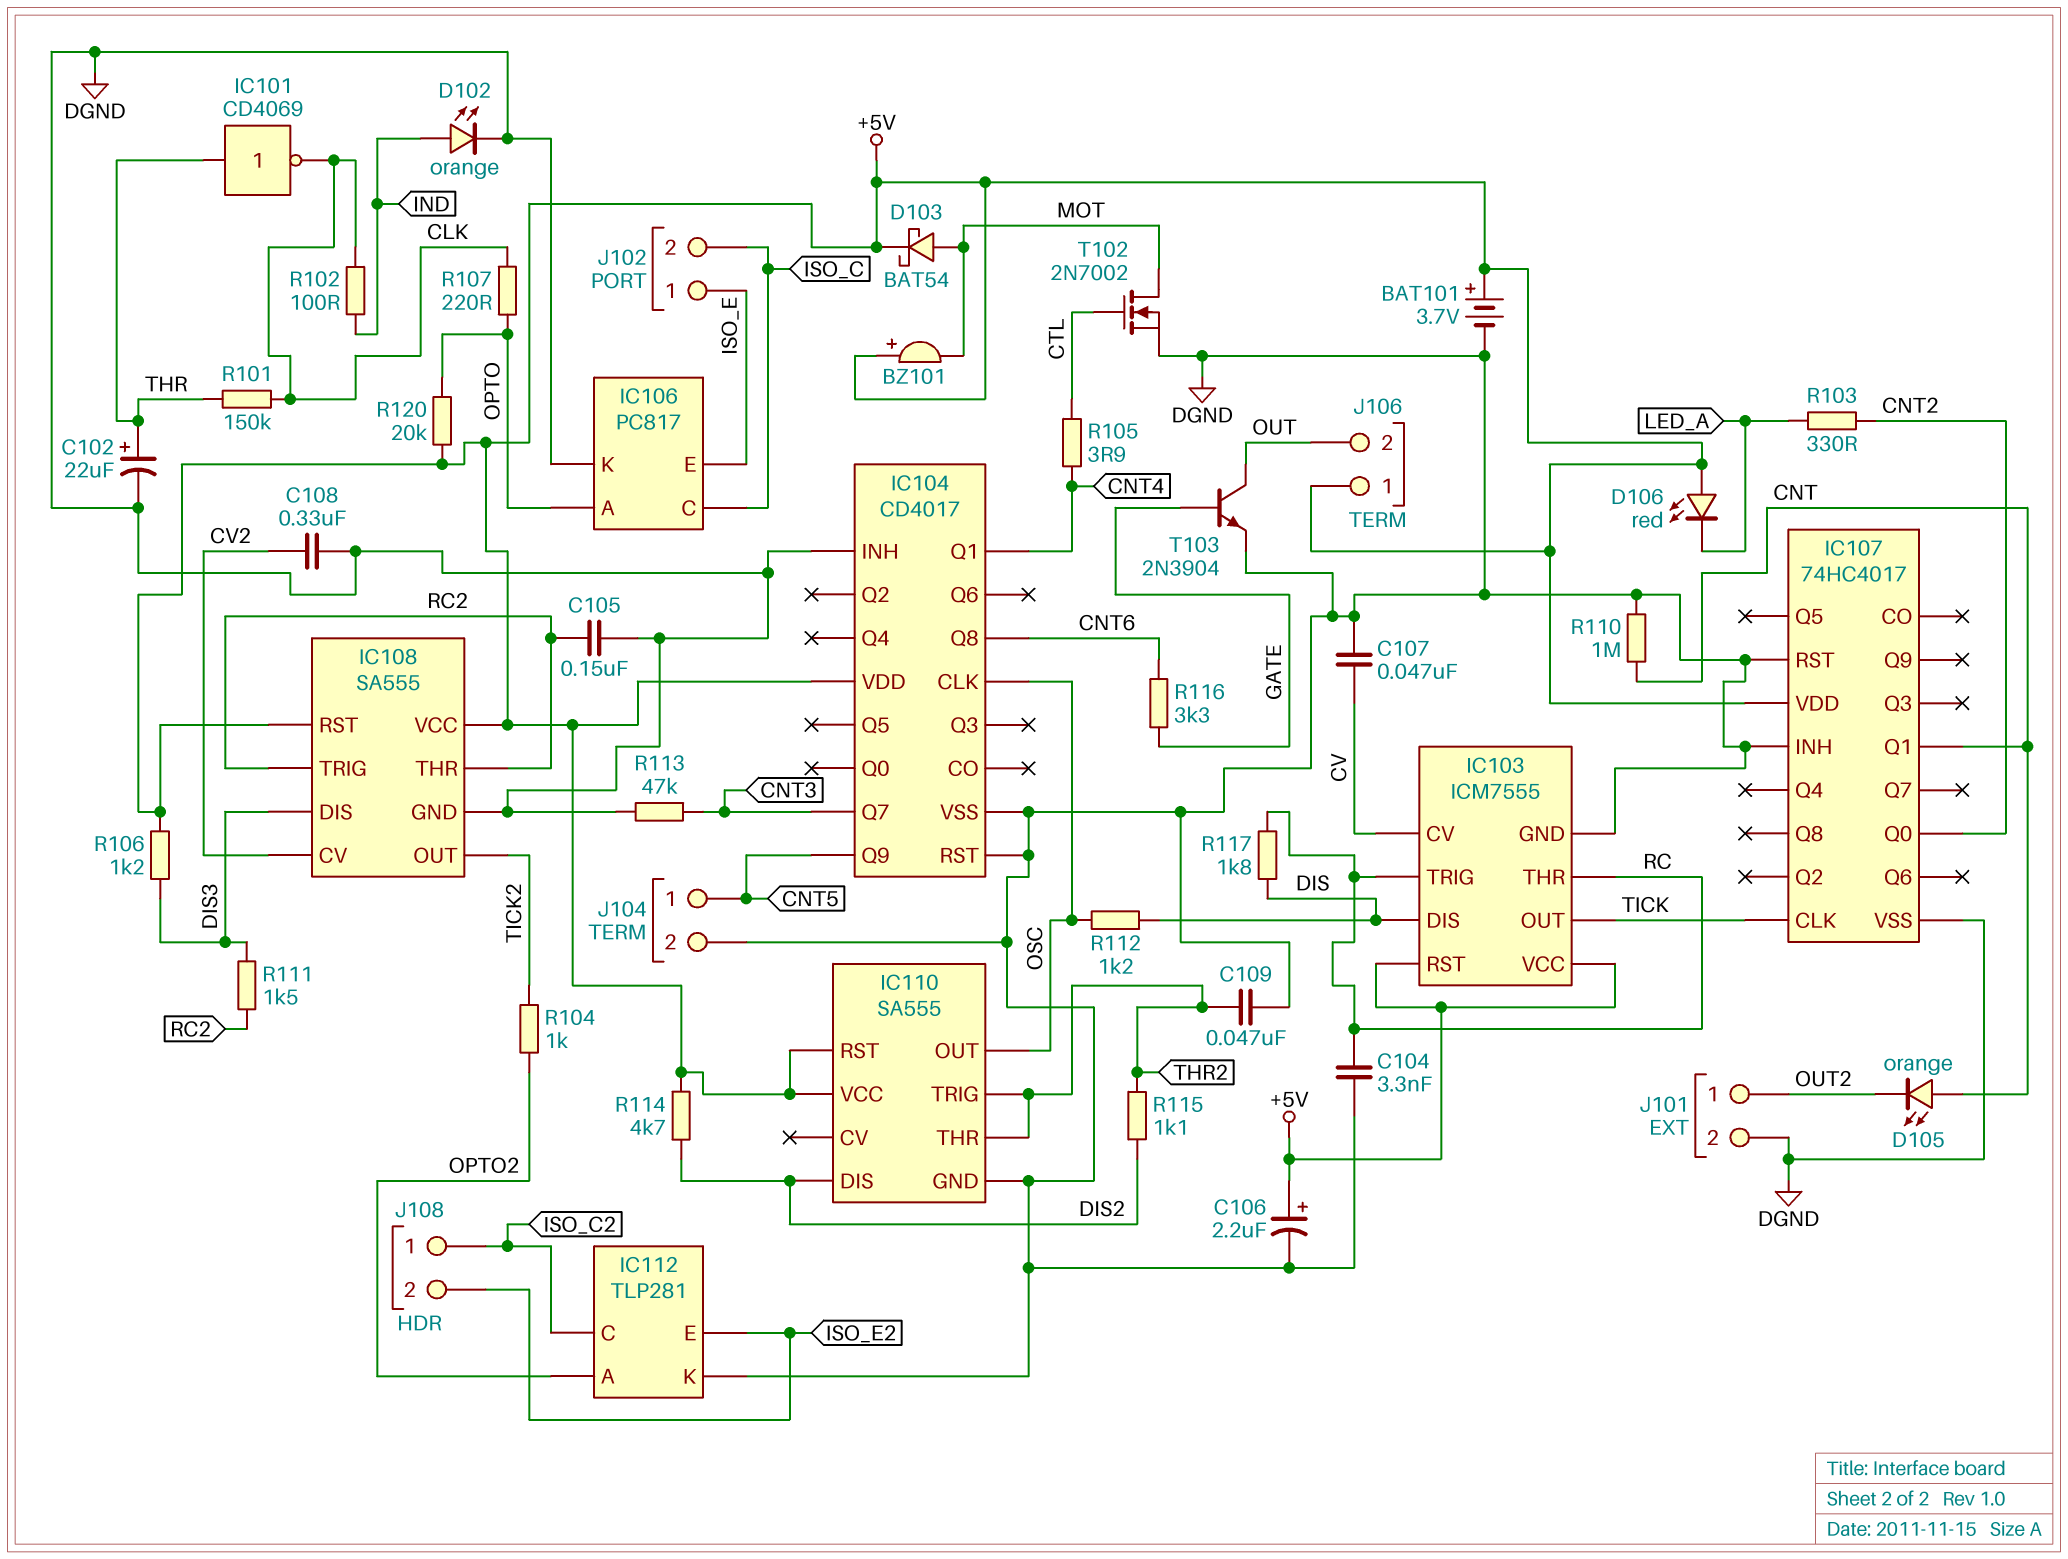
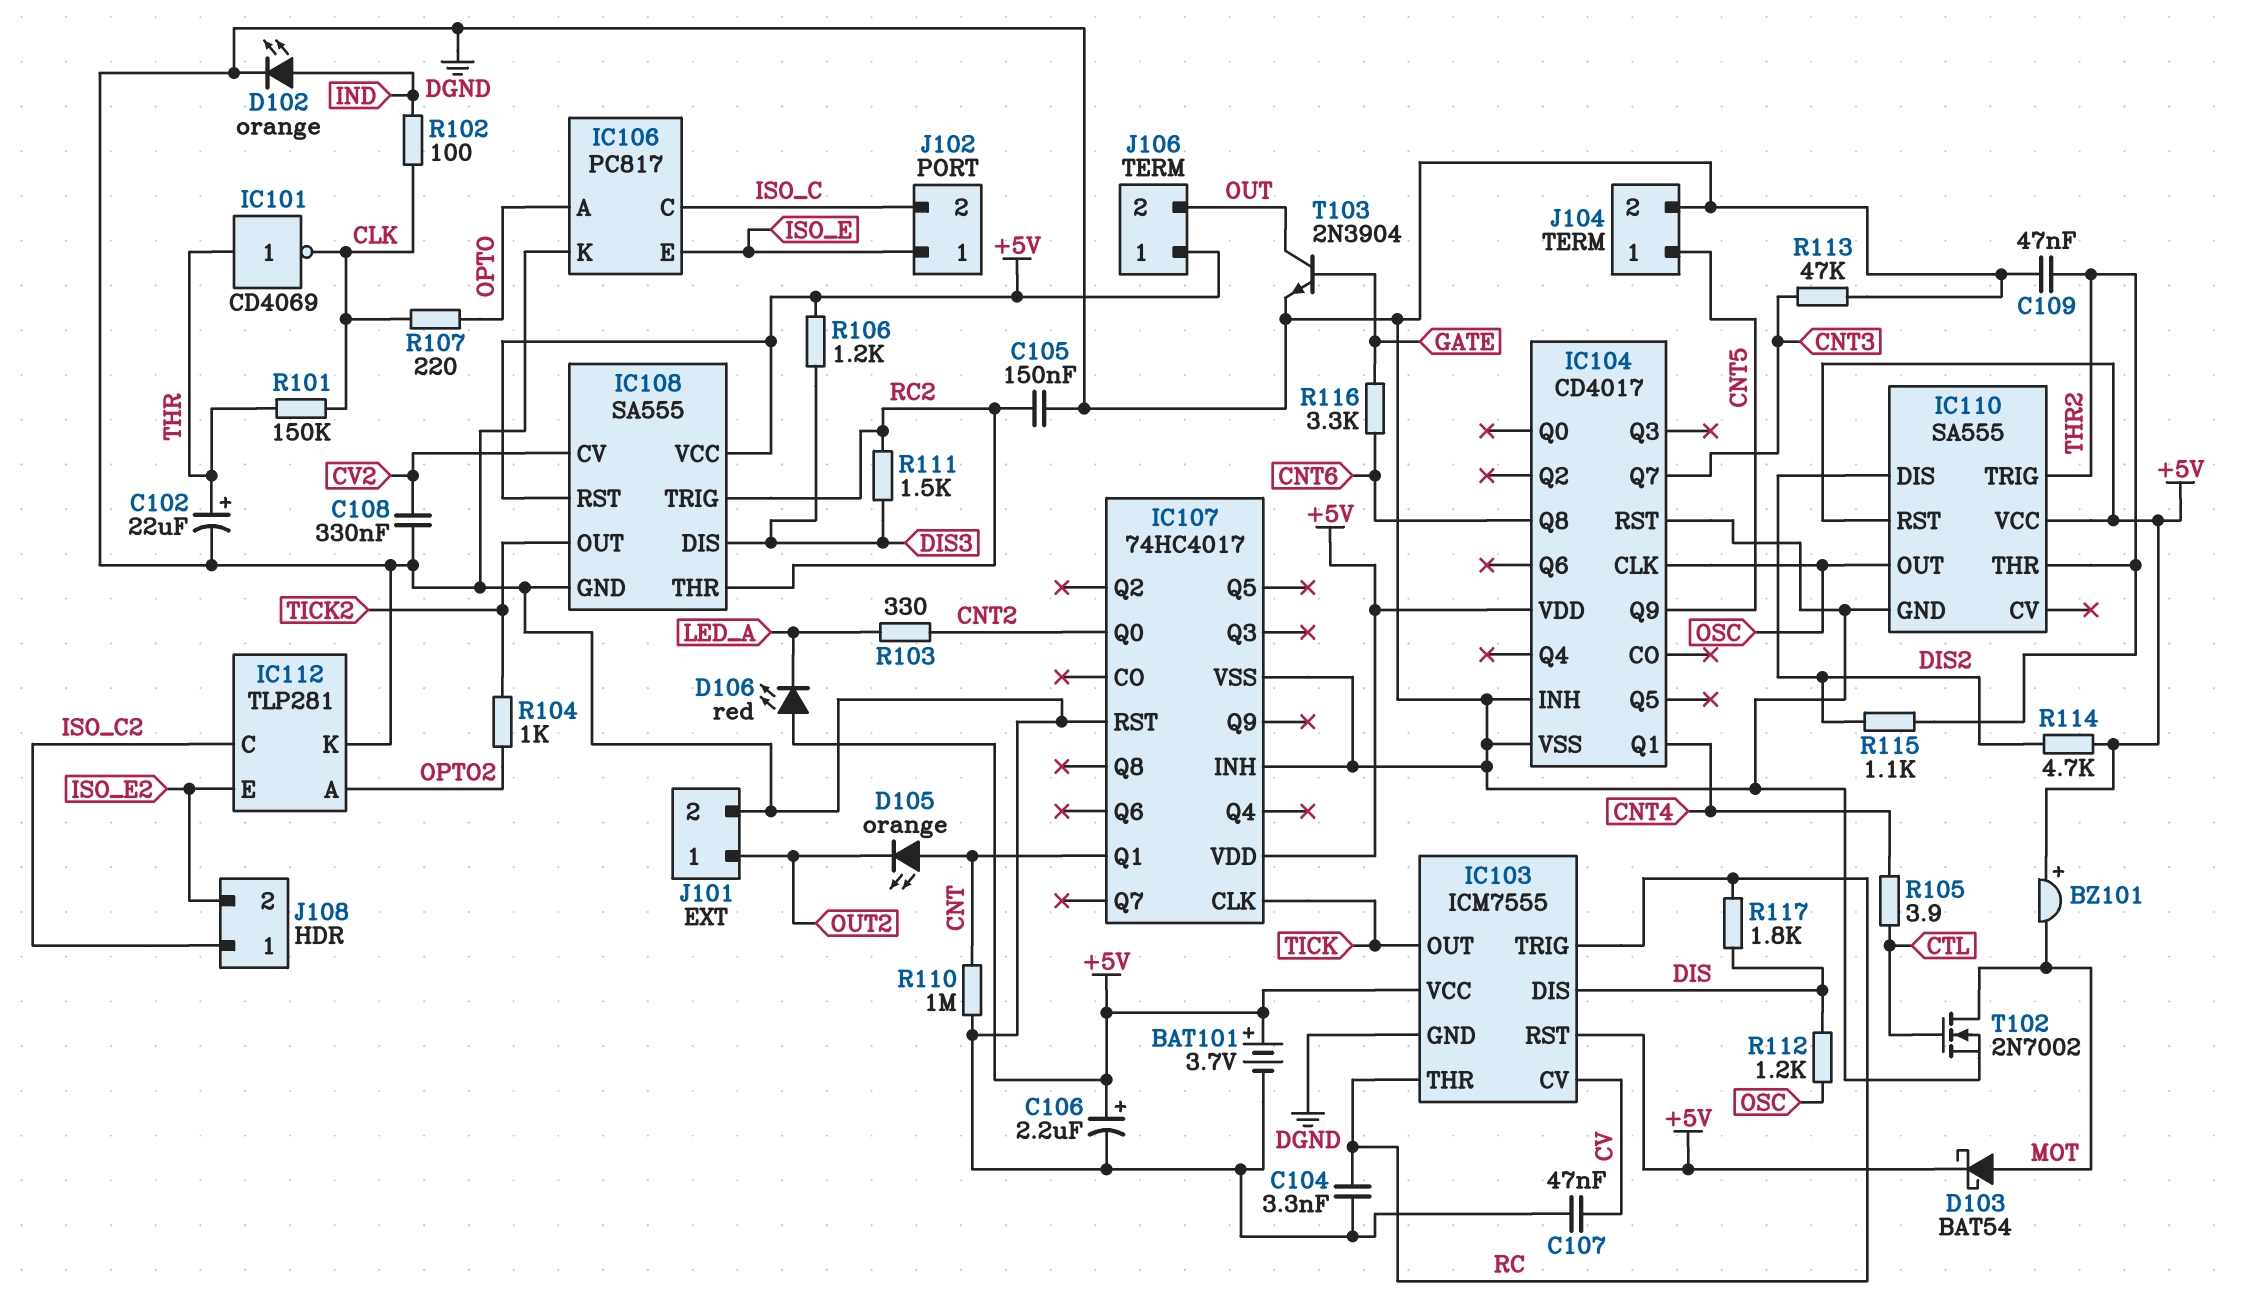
R120: 20k (+5V, OPTO) -> none

